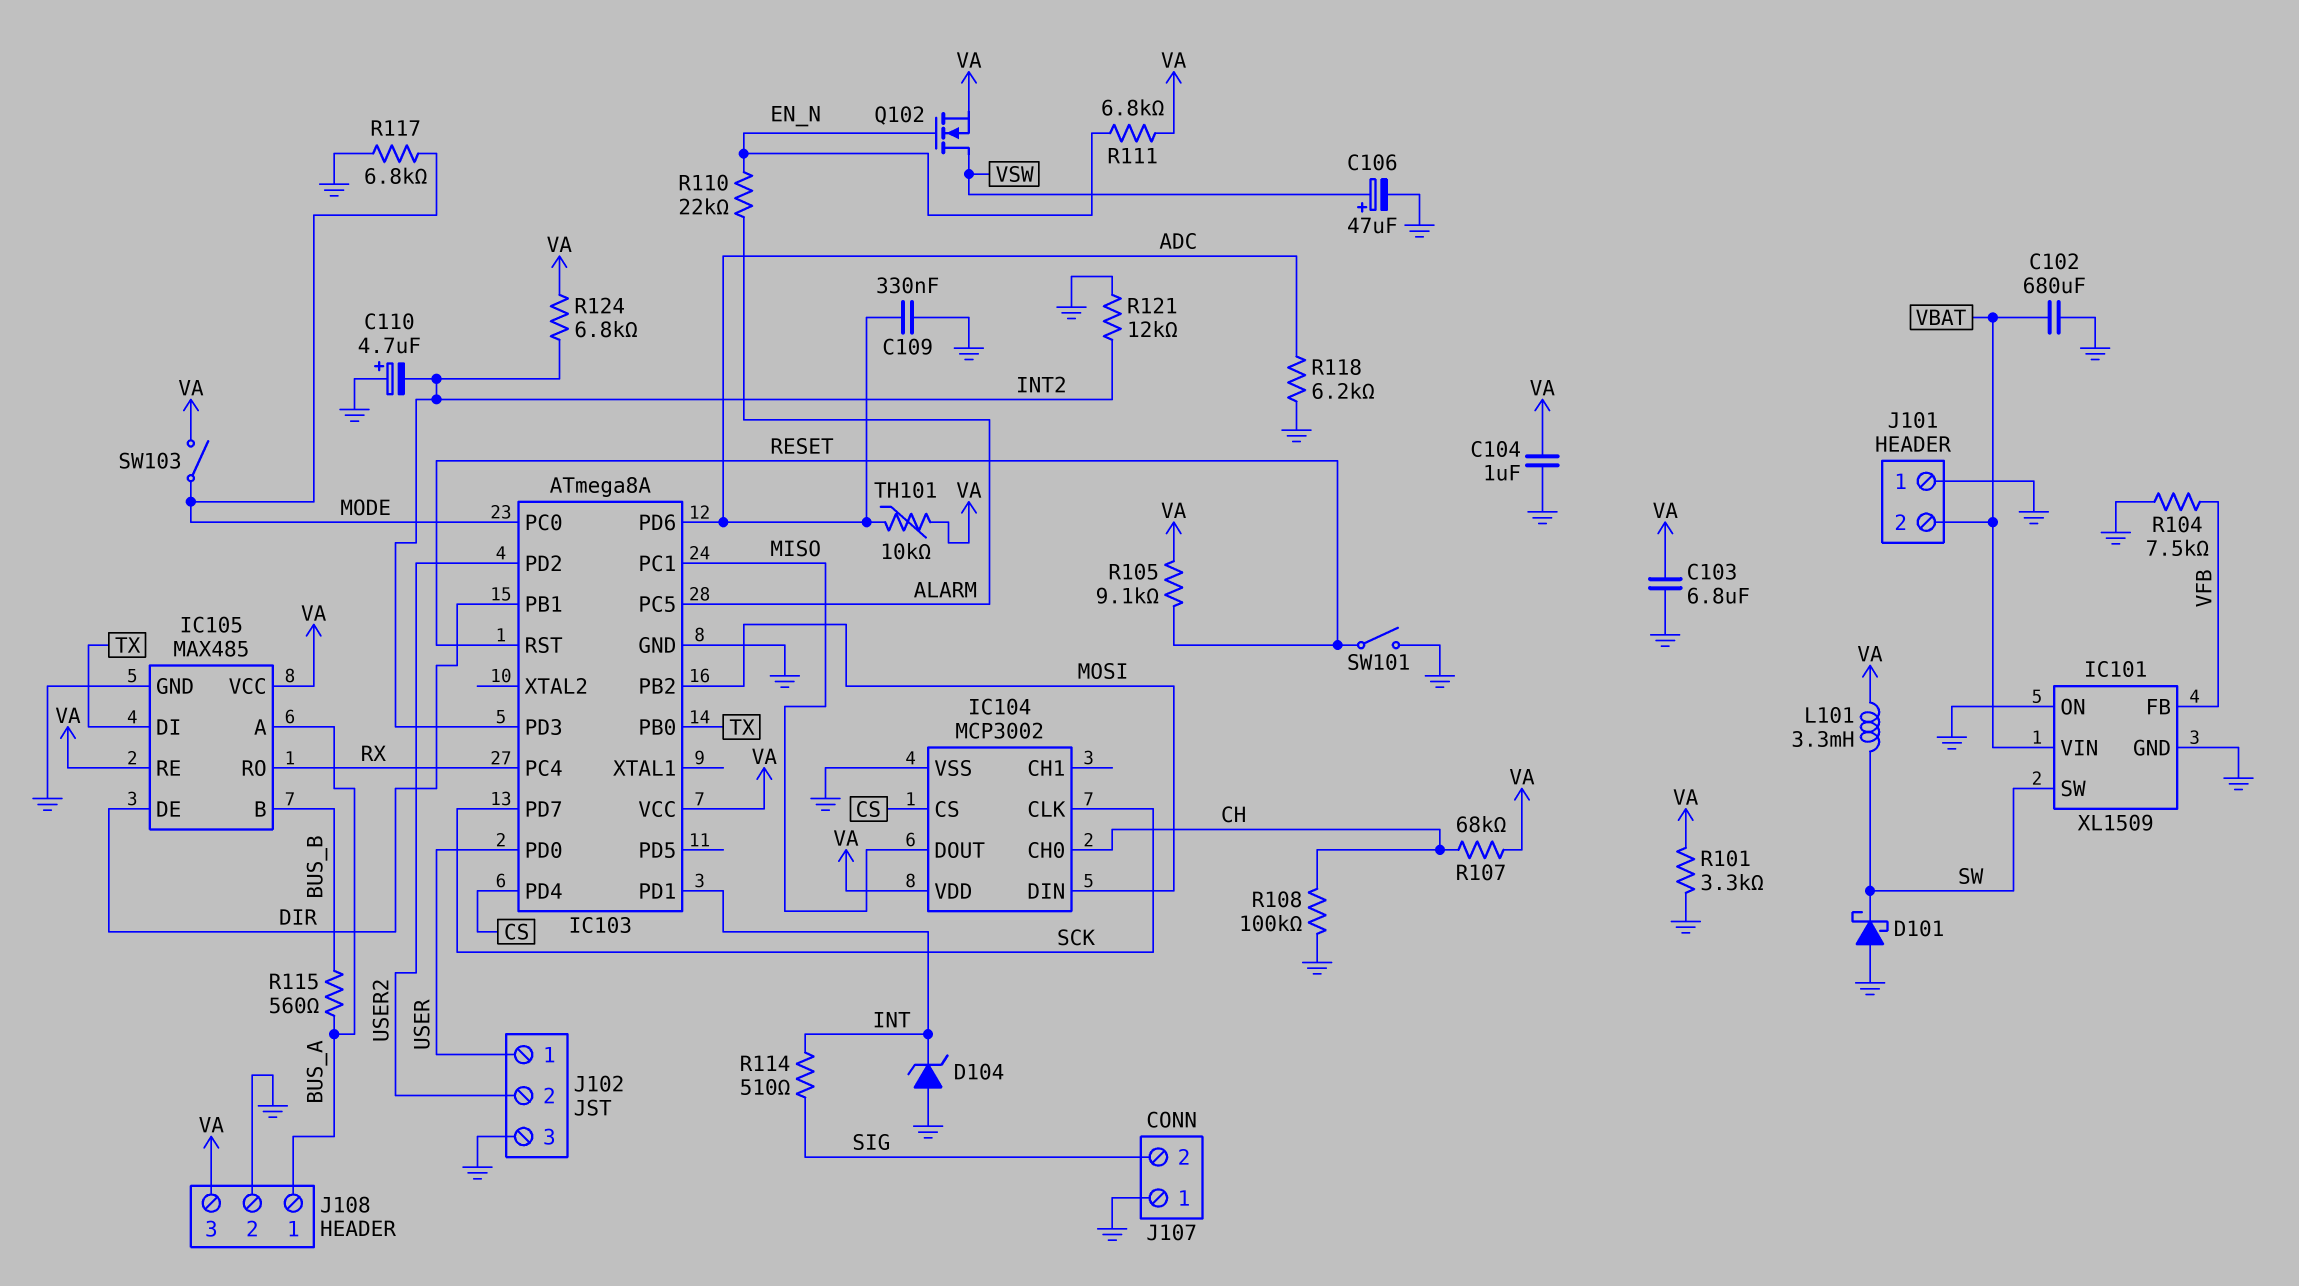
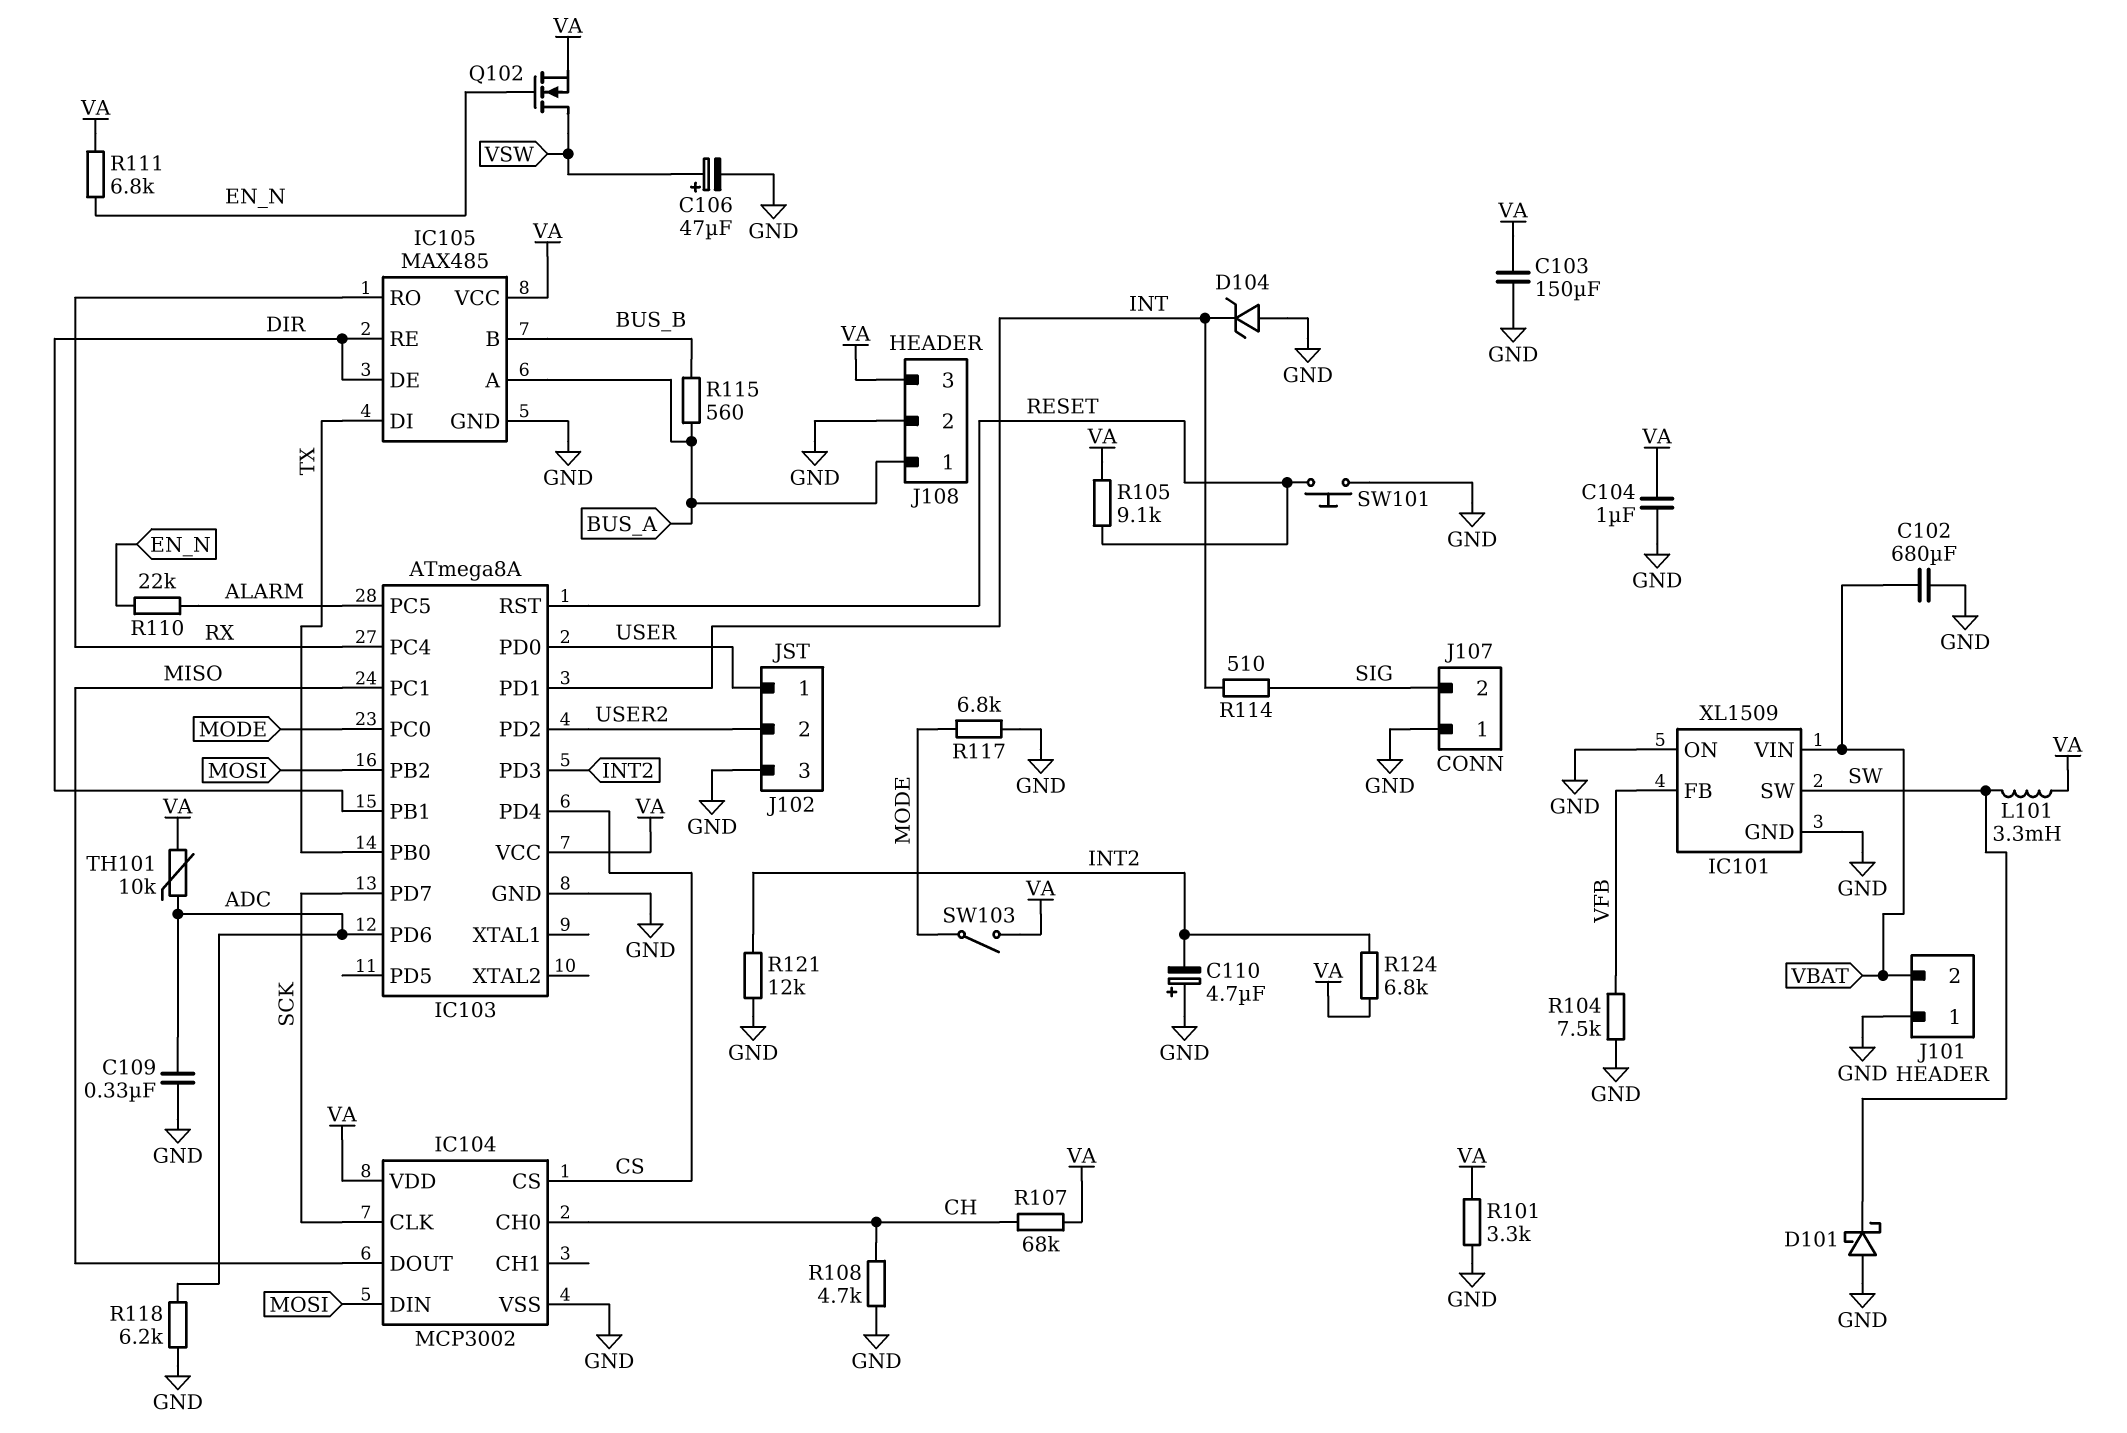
C103: 6.8uF (GND, VA) -> 150uF (GND, VA)
IC105 pin RE: VA -> DIR
R108: 100k (CH, GND) -> 4.7k (CH, GND)
SW101: switch (GND, RESET) -> button (GND, RESET)

